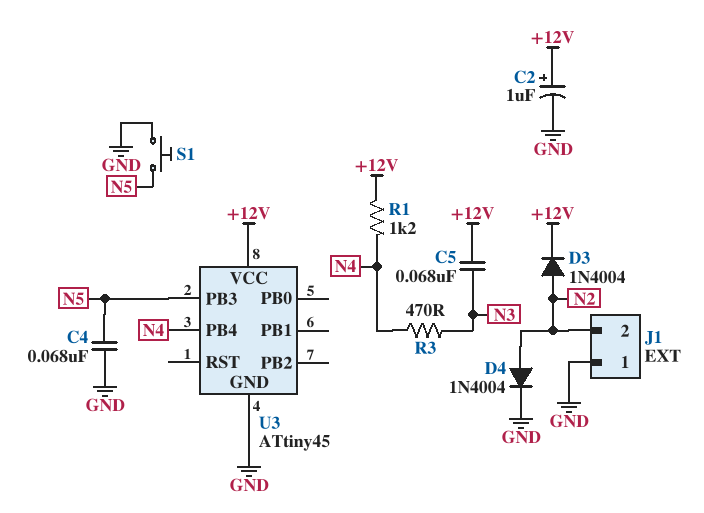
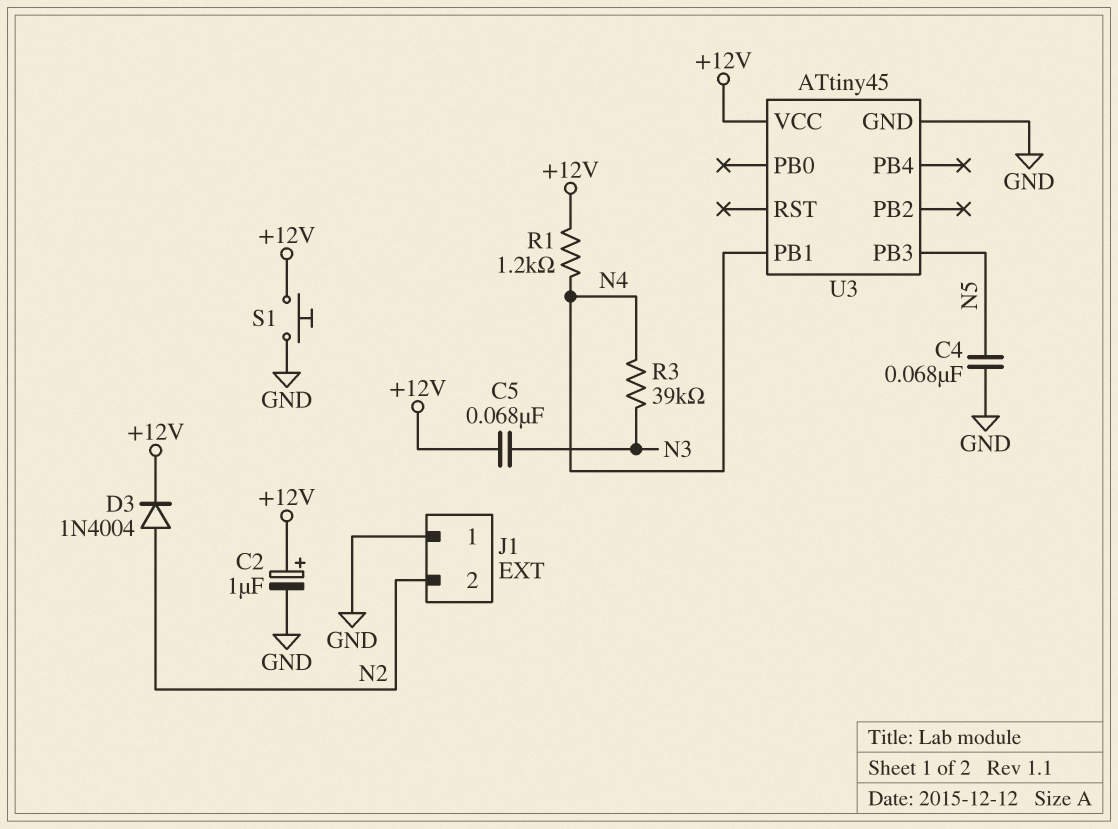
D4: diode 1N4004 (A N2, K GND) -> none
R3: 470 (N3, N4) -> 39k (N3, N4)
S1: button (GND, N5) -> button (+12V, GND)
U3 pin PB1: none -> N4
U3 pin PB4: N4 -> none

